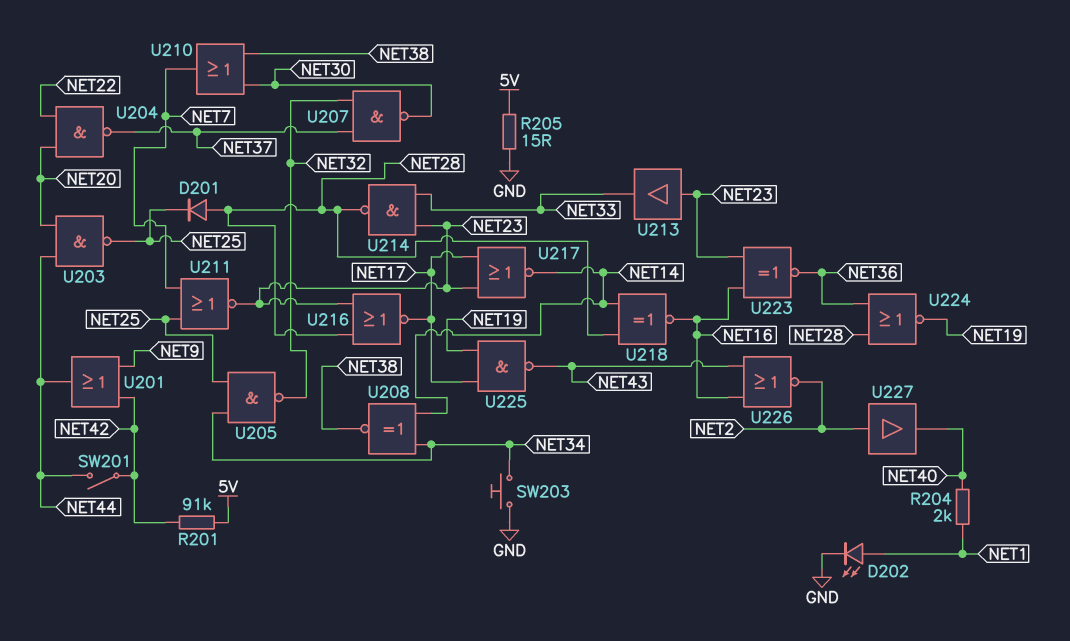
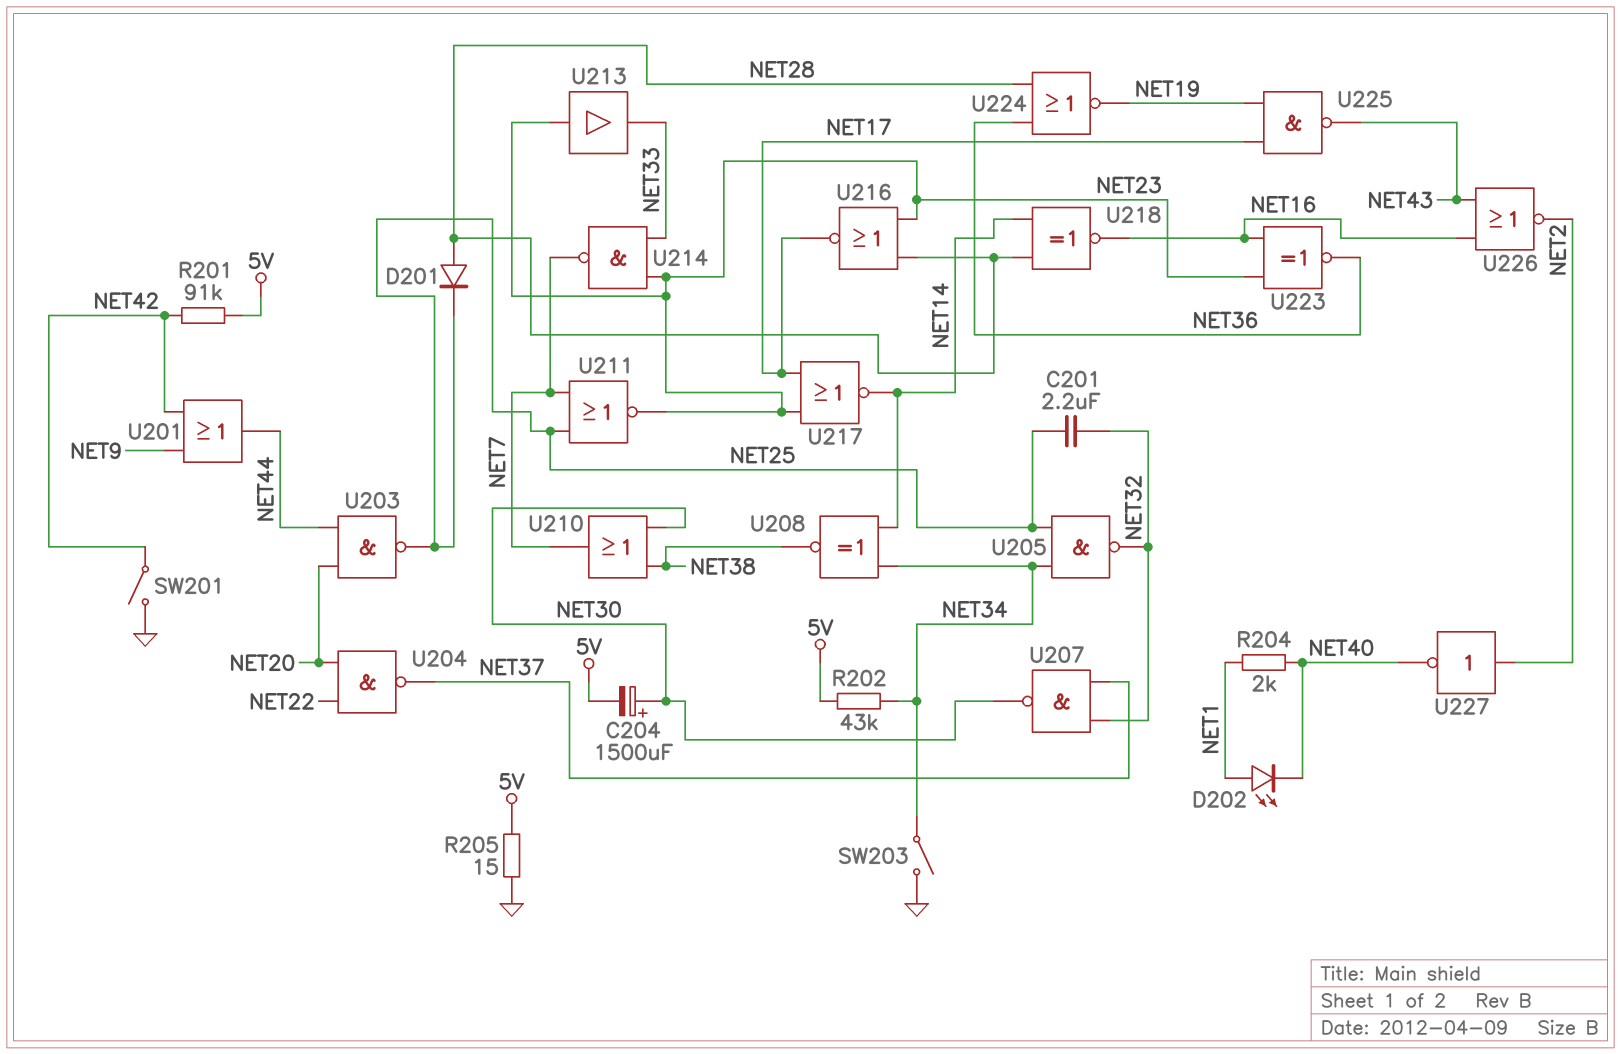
C201: none -> 2.2uF (NET25, NET32)
C204: none -> 1500uF (plus NET30, minus 5V)
D202: LED (A NET1, K GND) -> LED (A NET1, K NET40)
R202: none -> 43k (5V, NET34)
SW201: switch (NET42, NET44) -> switch (GND, NET42)
SW203: button (GND, NET34) -> switch (GND, NET34)
U214: NAND (in NET23, in NET33, out NET28) -> NAND (in NET23, in NET33, out NET7)
U227: buffer (in NET2, out NET40) -> NOT (in NET2, out NET40)

